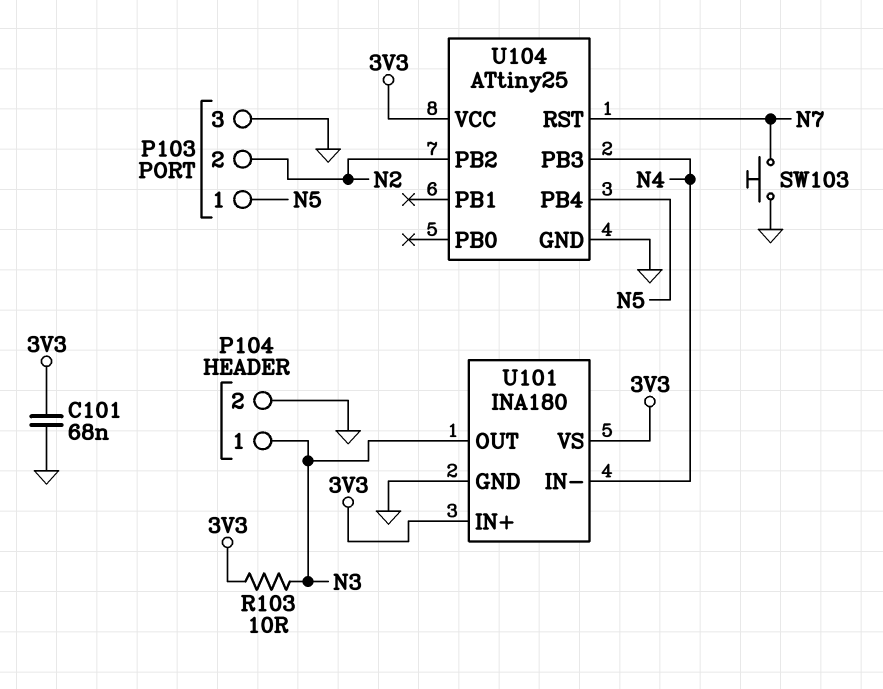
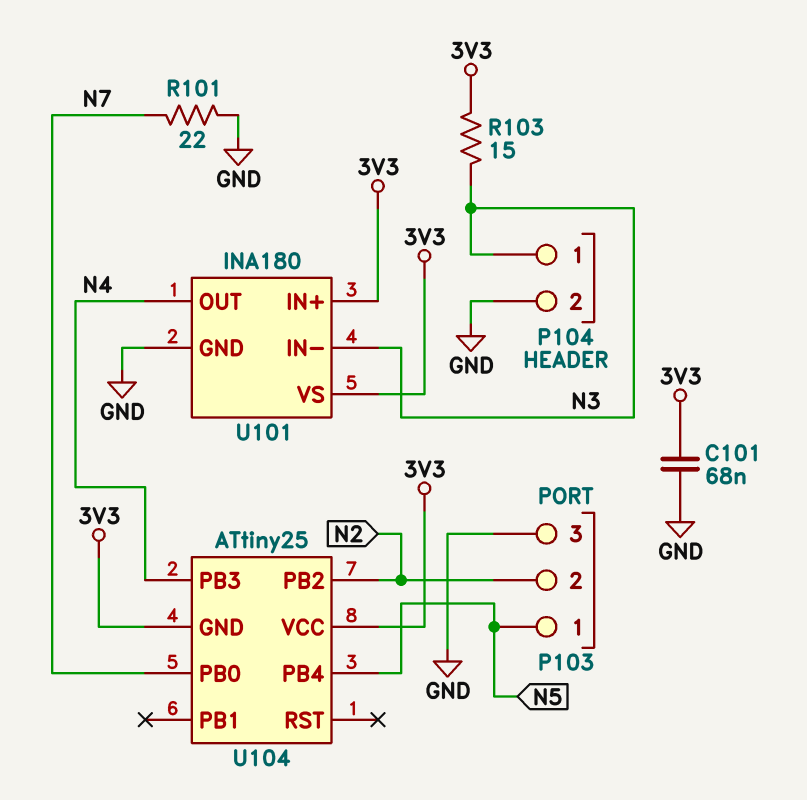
R101: none -> 22 (GND, N7)
R103: 10 (3V3, N3) -> 15 (3V3, N3)
SW103: button (GND, N7) -> none
U101 pin IN-: N4 -> N3
U101 pin OUT: N3 -> N4
U104 pin GND: GND -> 3V3
U104 pin PB0: none -> N7
U104 pin RST: N7 -> none

